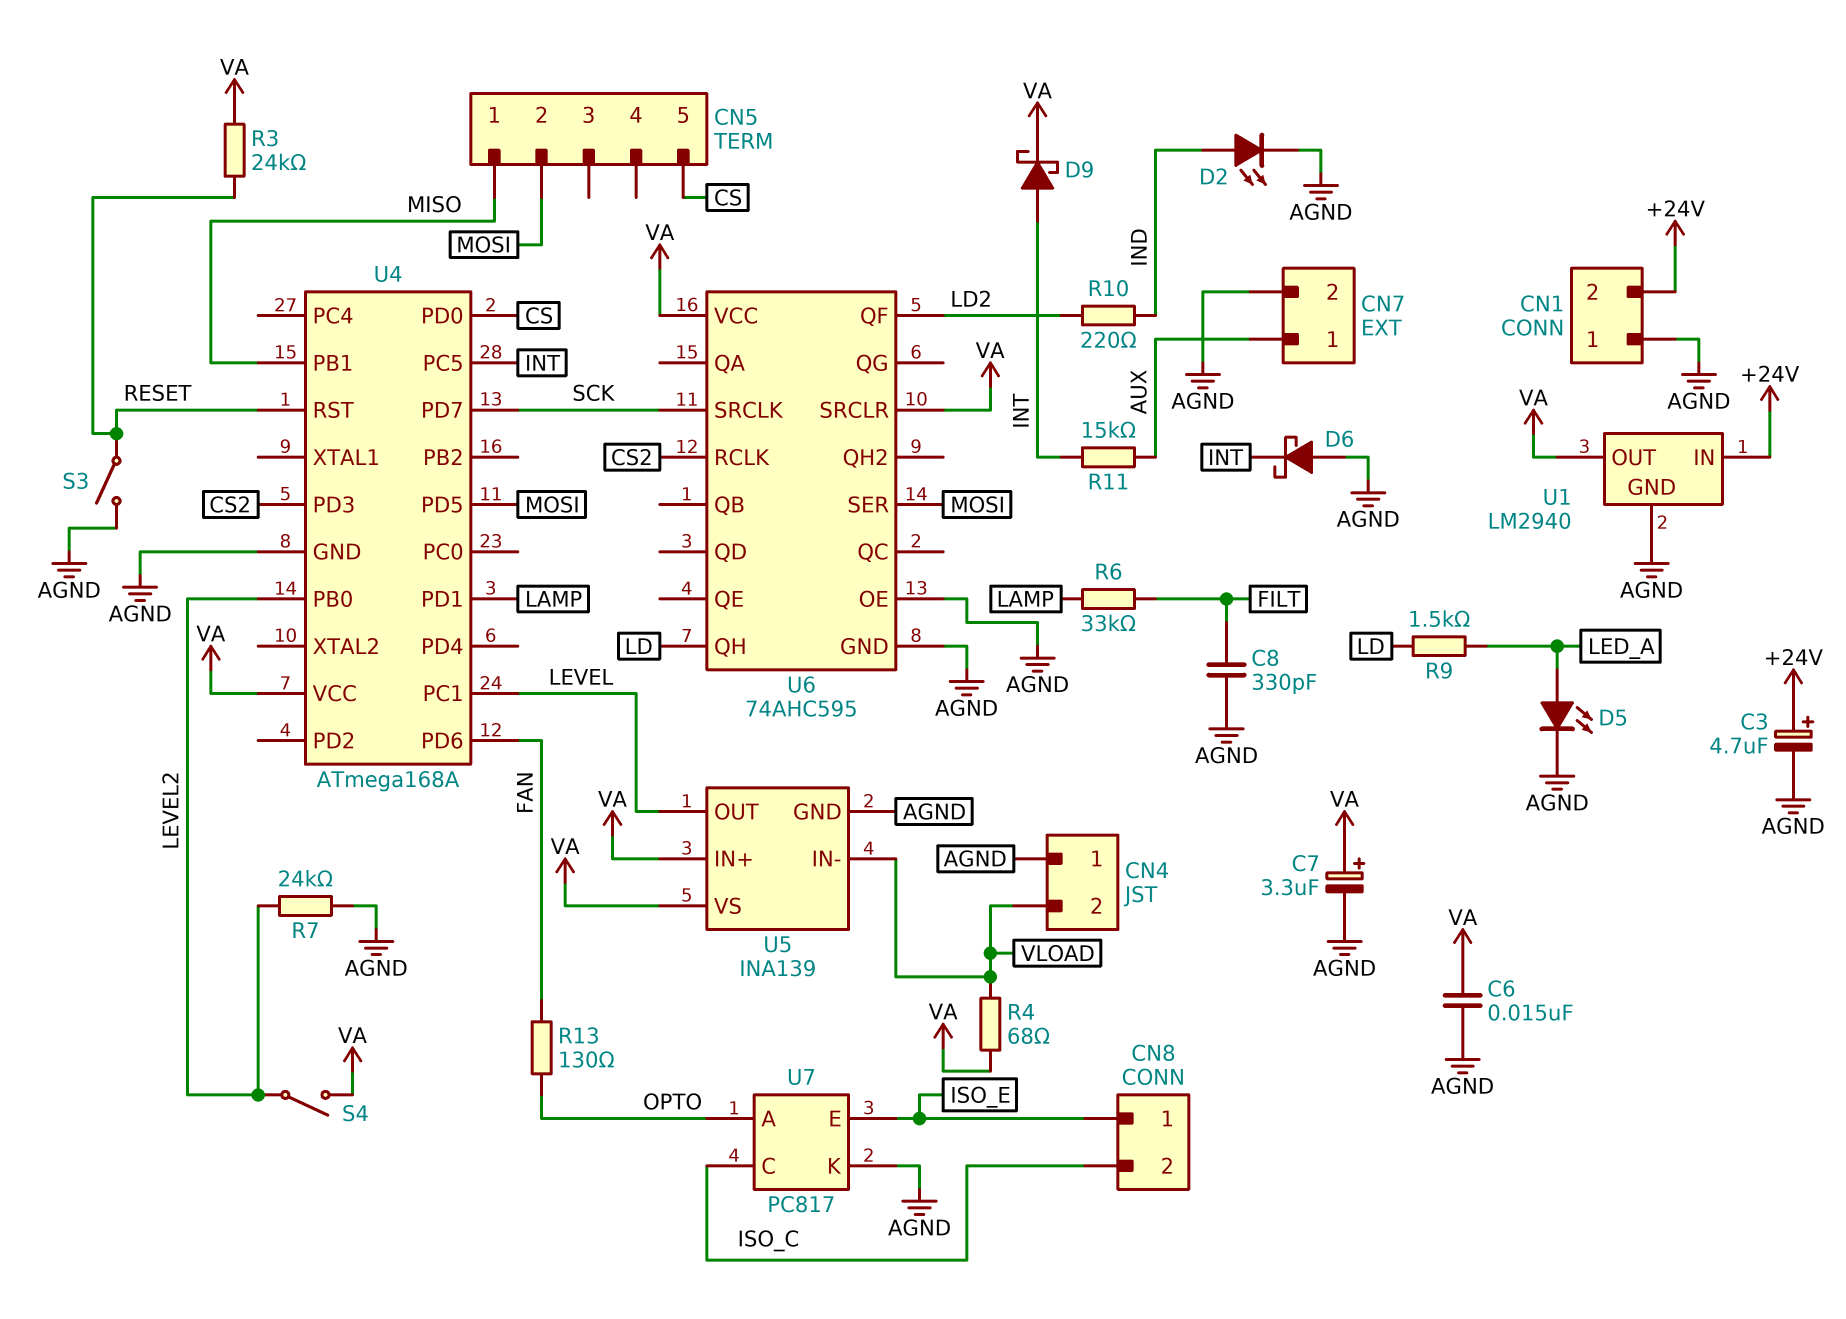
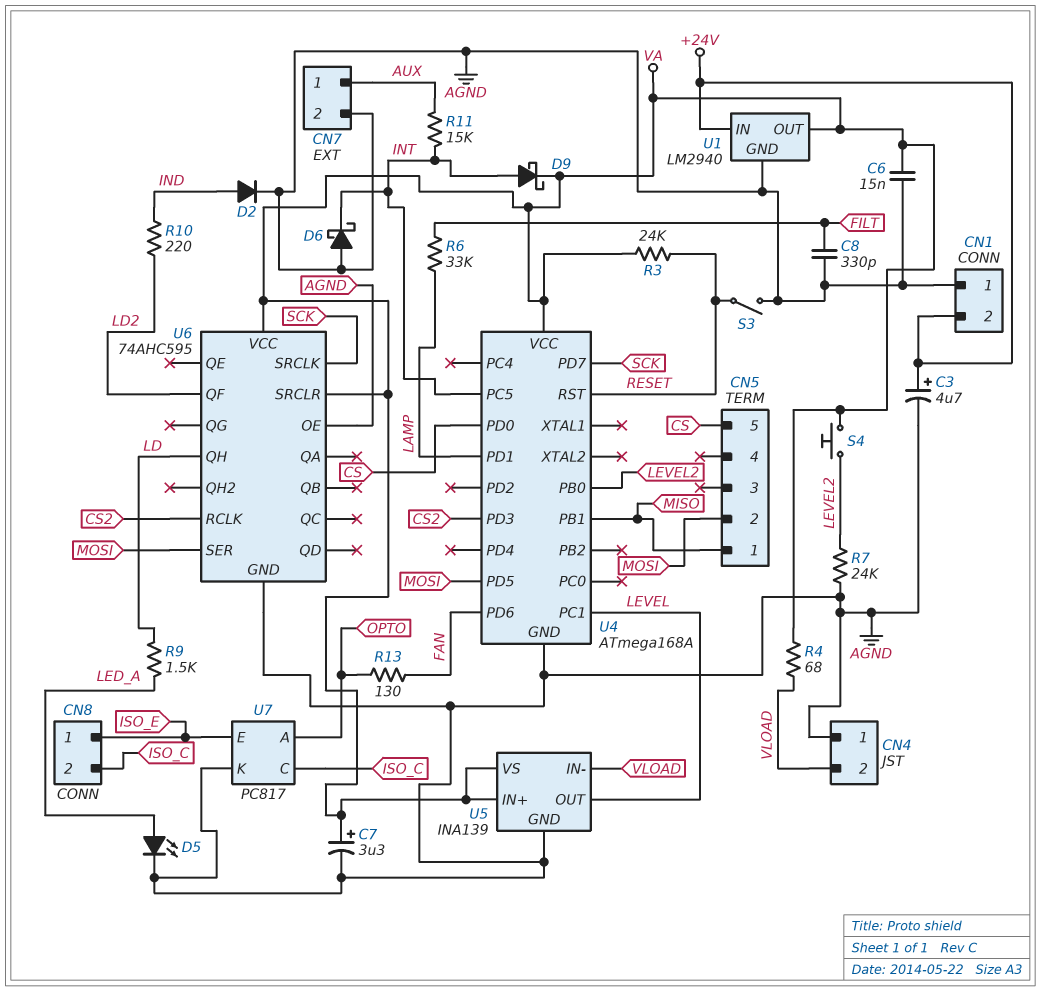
D2: LED (A IND, K AGND) -> diode (A IND, K AGND)
S4: switch (LEVEL2, VA) -> button (LEVEL2, VA)

